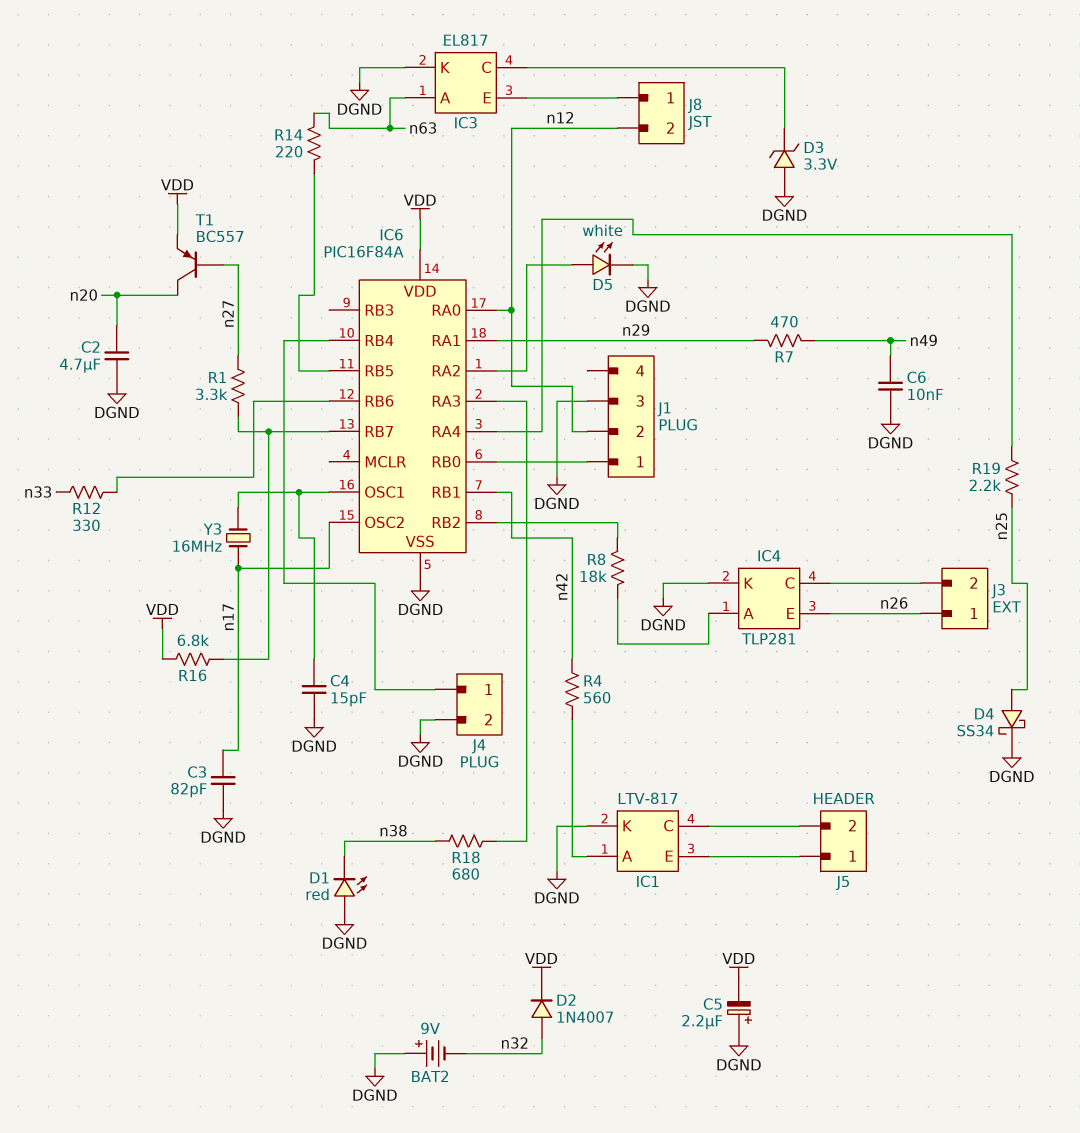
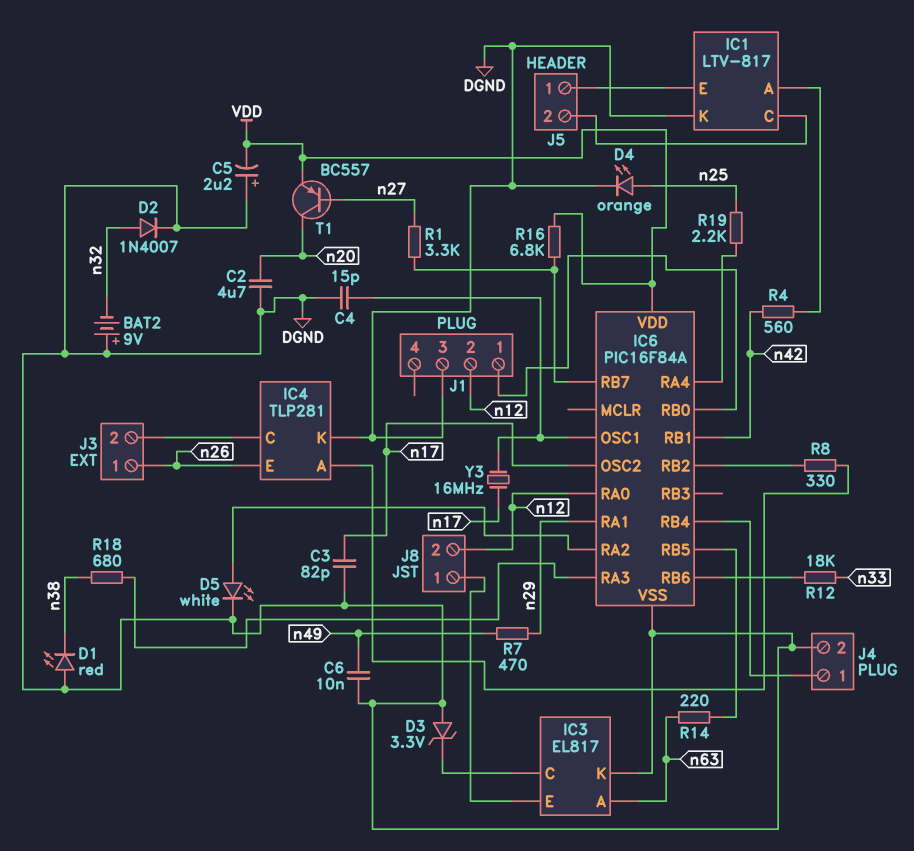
D2: diode 1N4007 (A n32, K VDD) -> diode 1N4007 (A n32, K DGND)
D4: schottky SS34 (A n25, K DGND) -> LED orange (A n25, K DGND)
R8: 18k (IC4/A, IC6/RB2) -> 330 (IC4/A, IC6/RB2)
R12: 330 (IC6/RB6, n33) -> 18k (IC6/RB6, n33)

